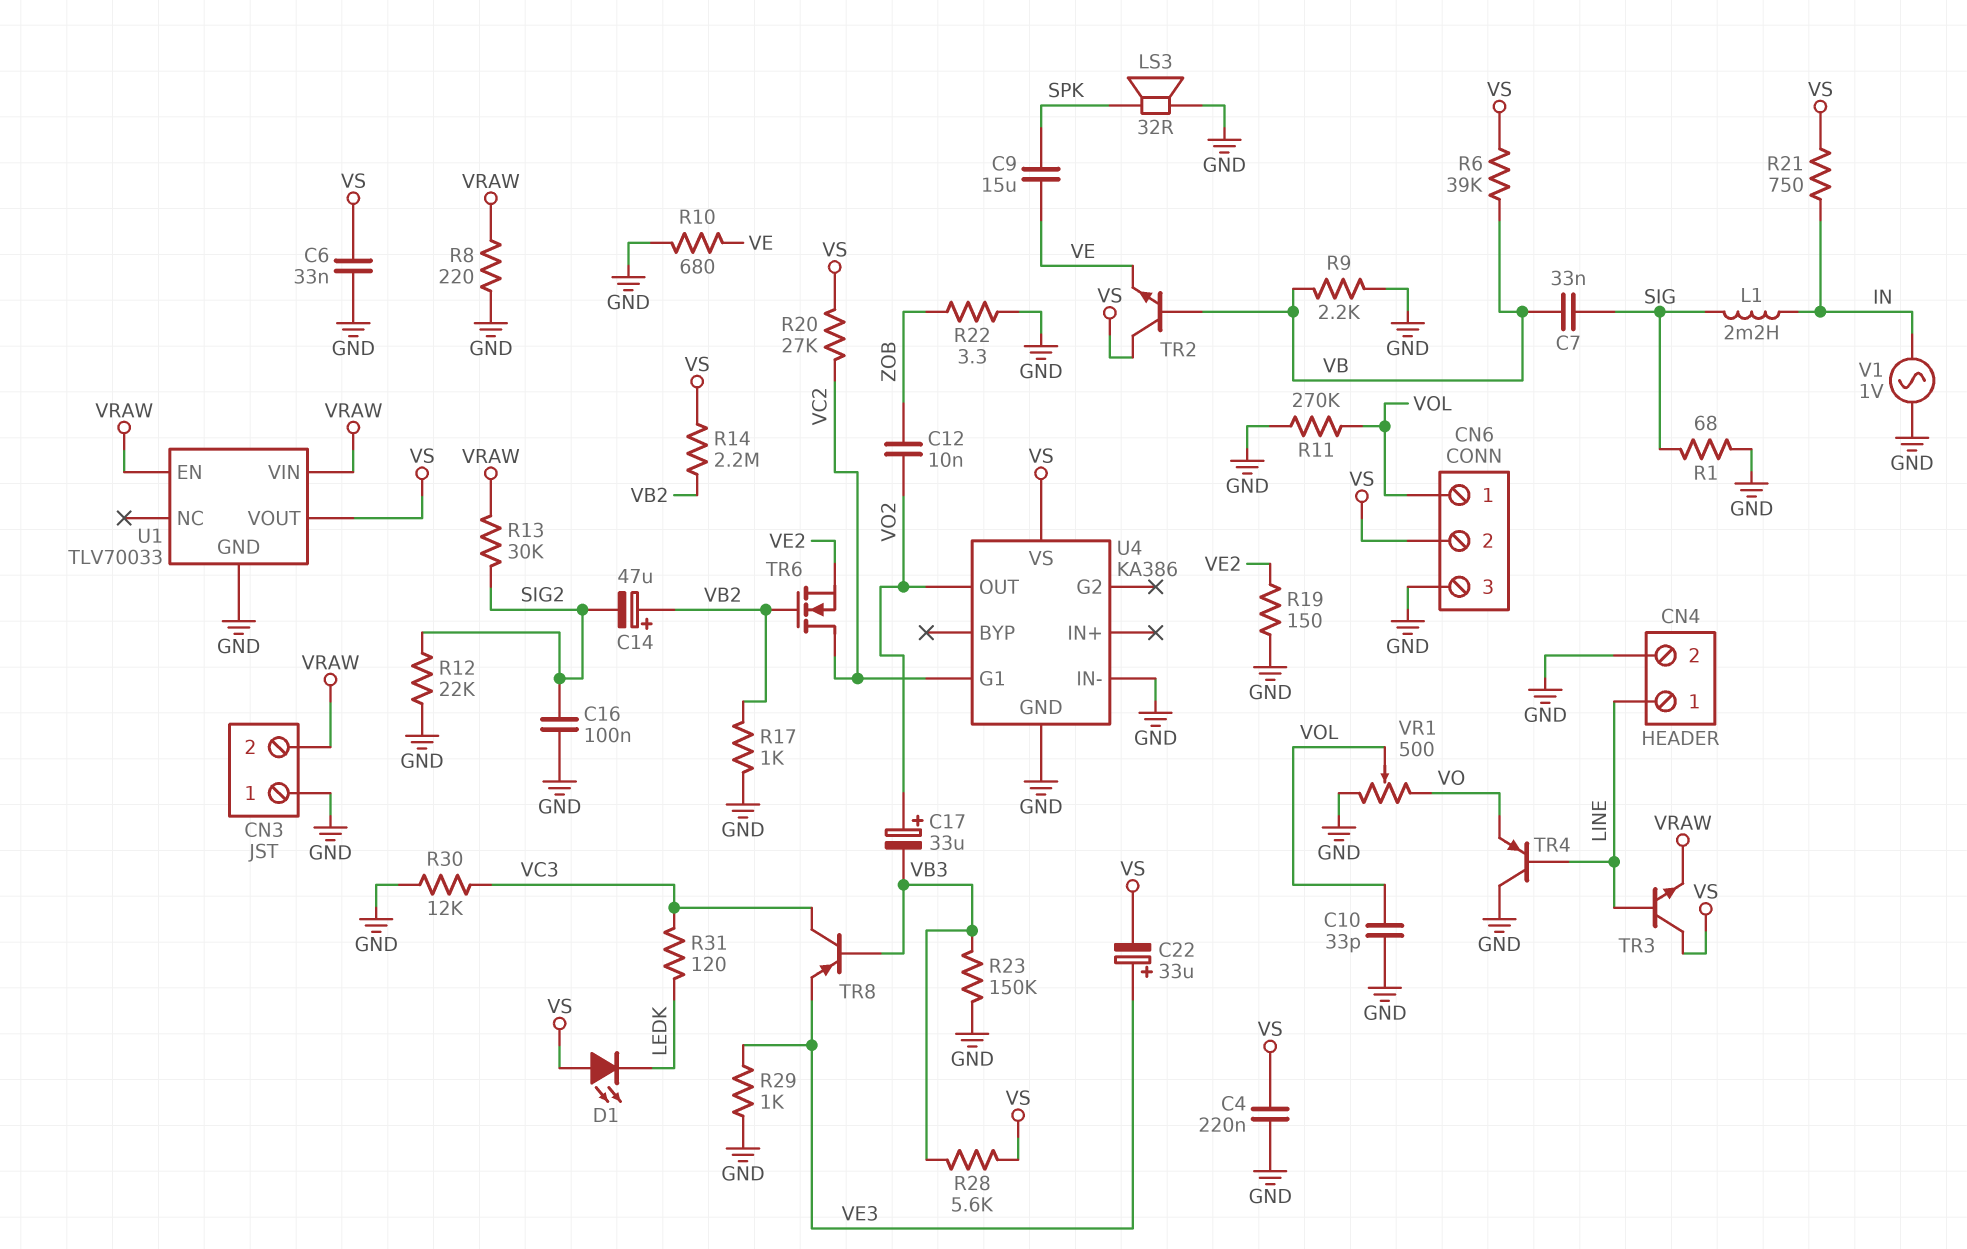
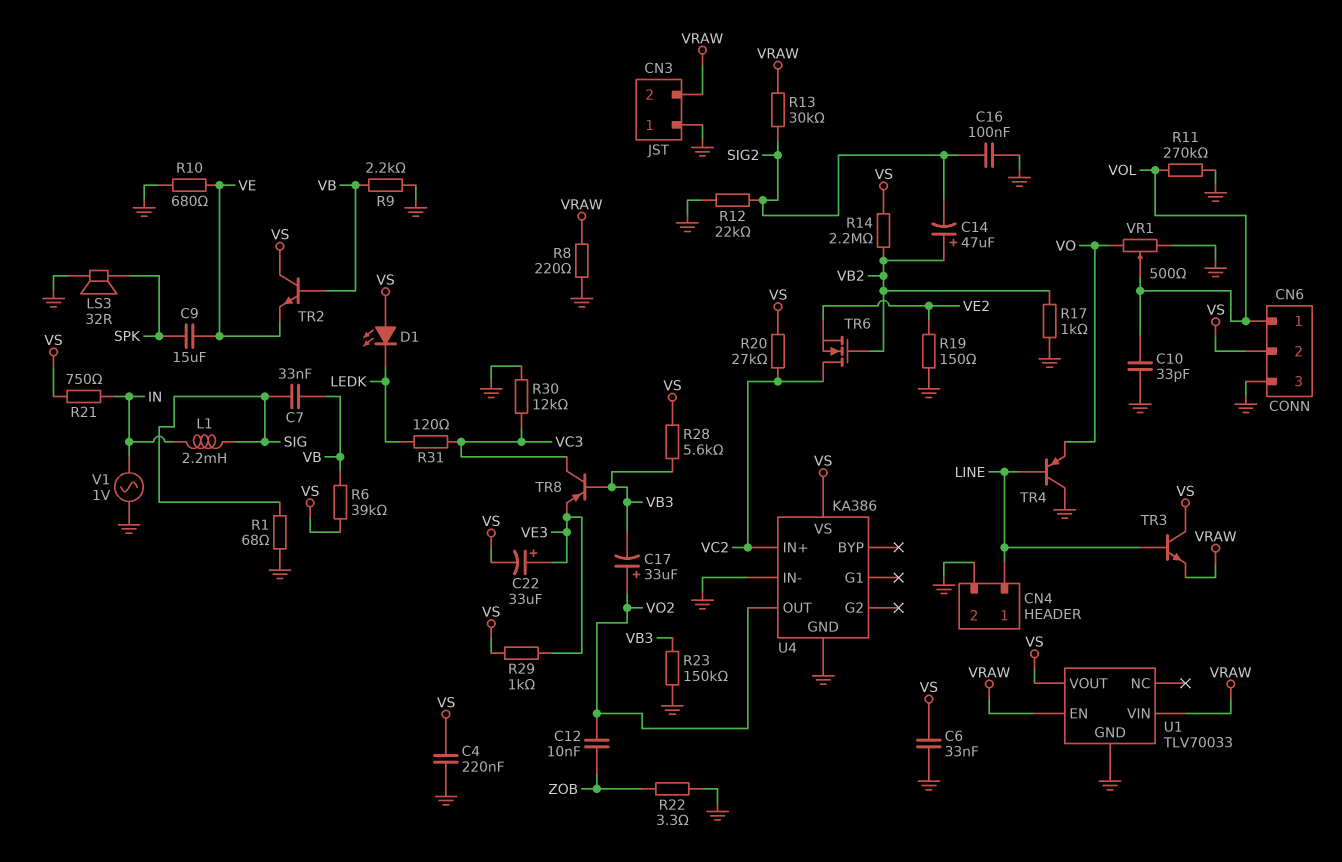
R29: 1k (GND, VE3) -> 1k (VE3, VS)
U4 pin G1: VC2 -> none
U4 pin IN+: none -> VC2

